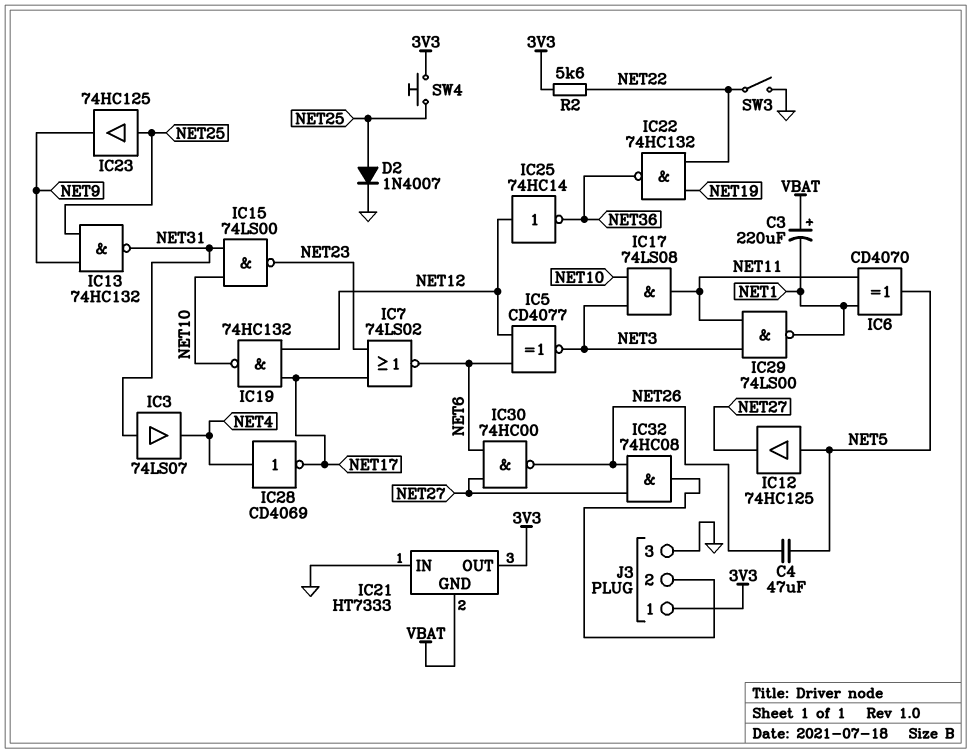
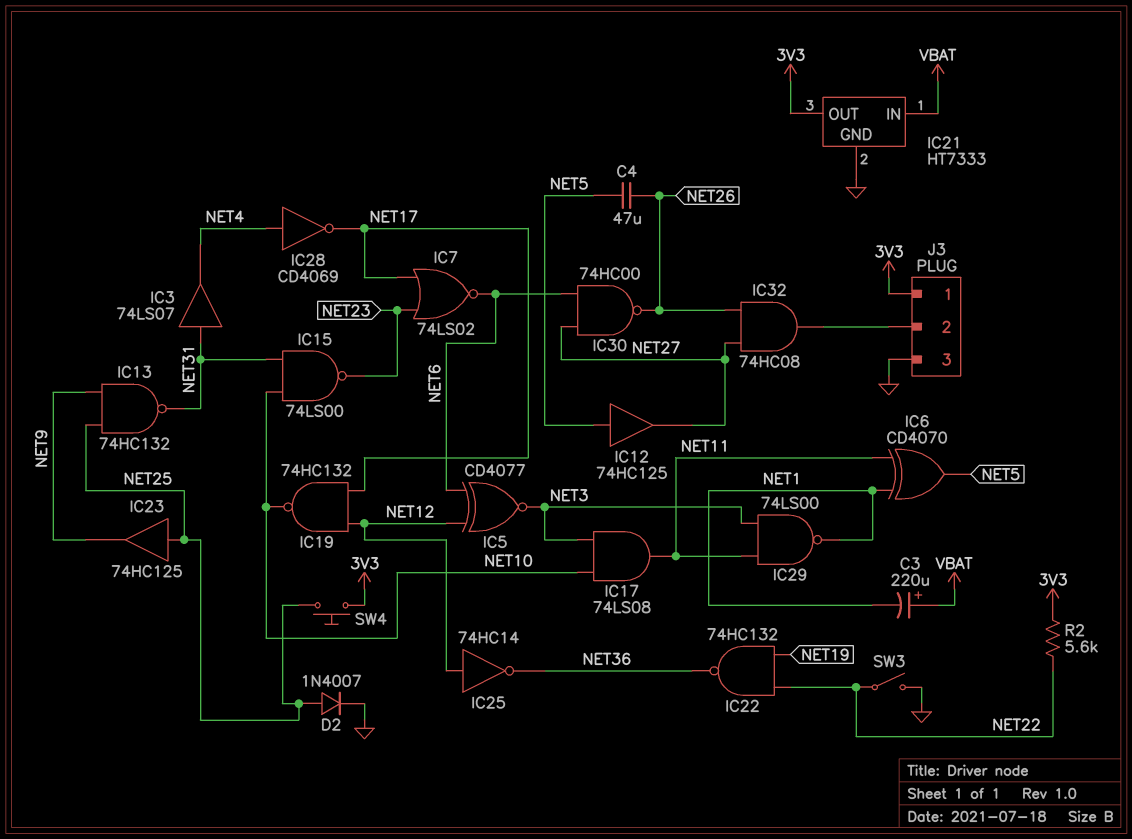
IC21 pin GND: VBAT -> GND
IC21 pin IN: GND -> VBAT

